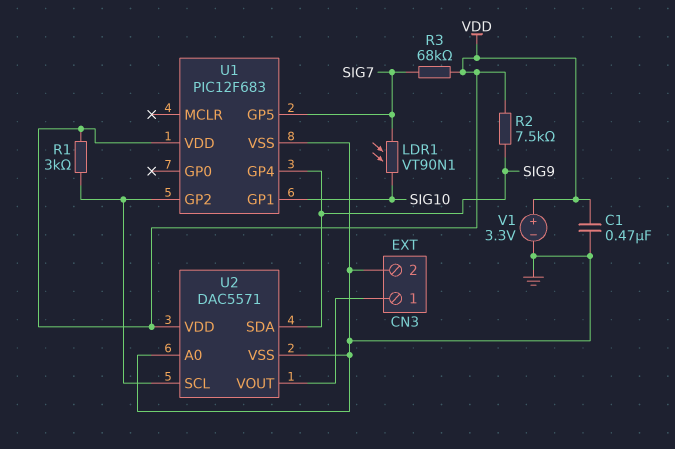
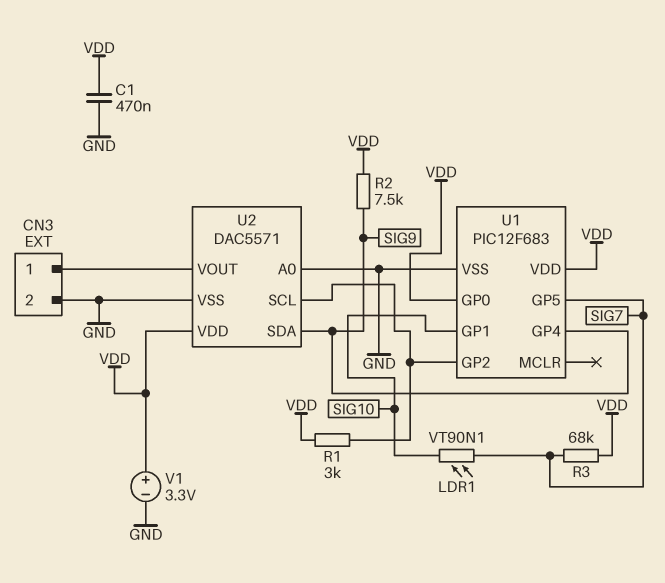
U1 pin GP0: none -> VDD

